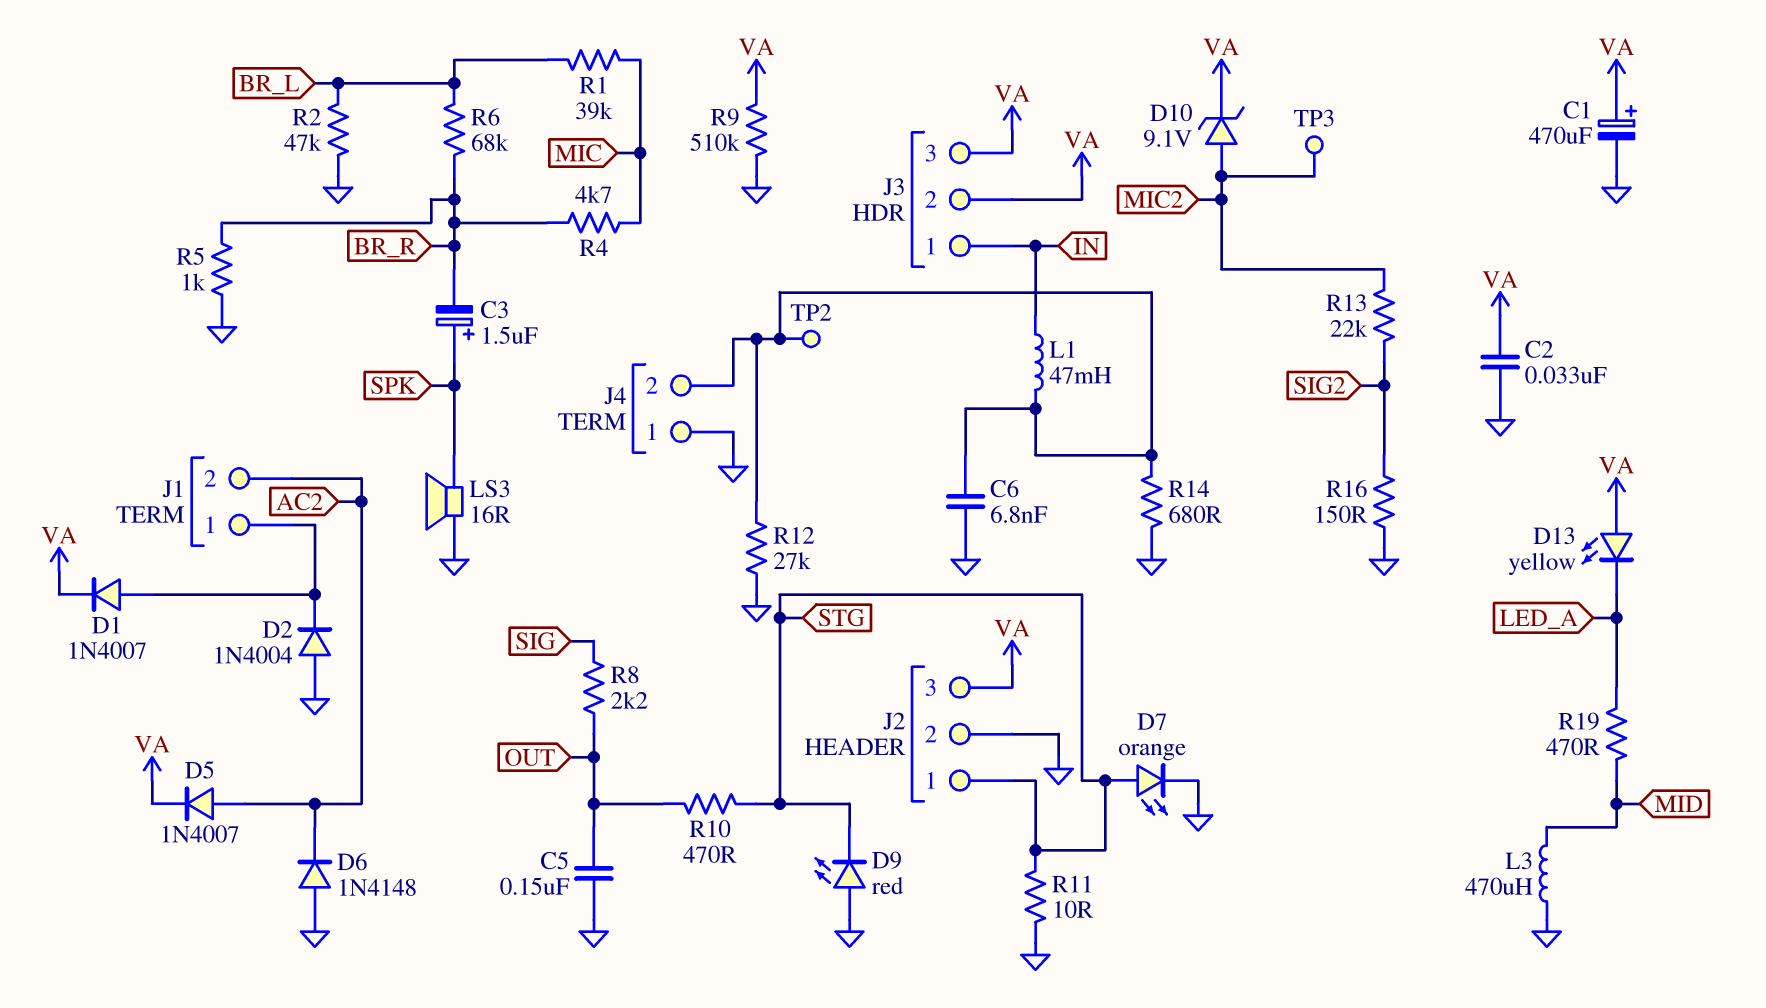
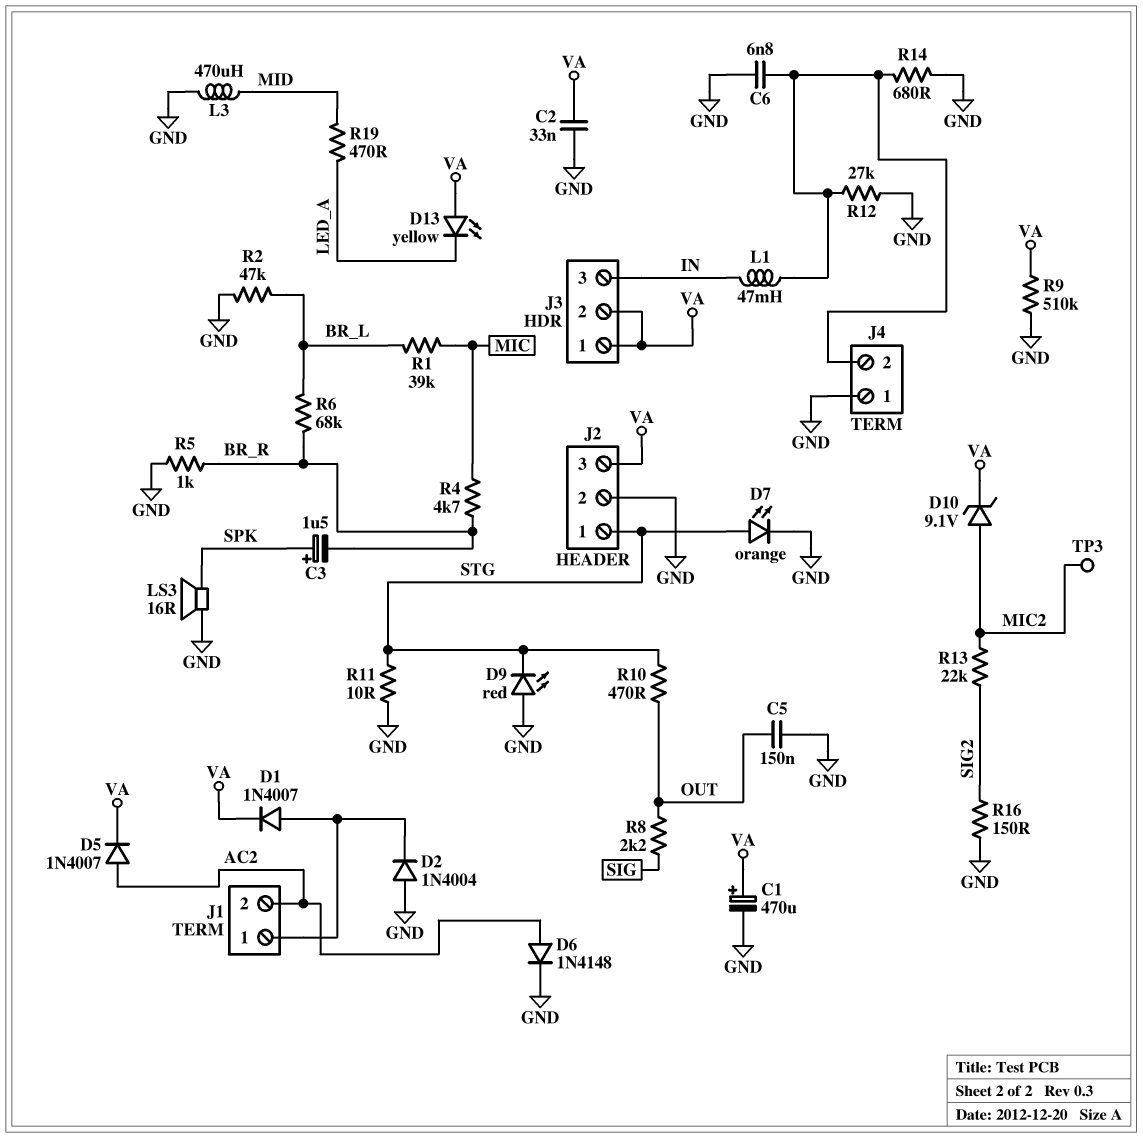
D6: diode 1N4148 (A GND, K AC2) -> diode 1N4148 (A AC2, K GND)
J3 pin 1: IN -> VA
J3 pin 3: VA -> IN
TP2: test point (J4/2) -> none

